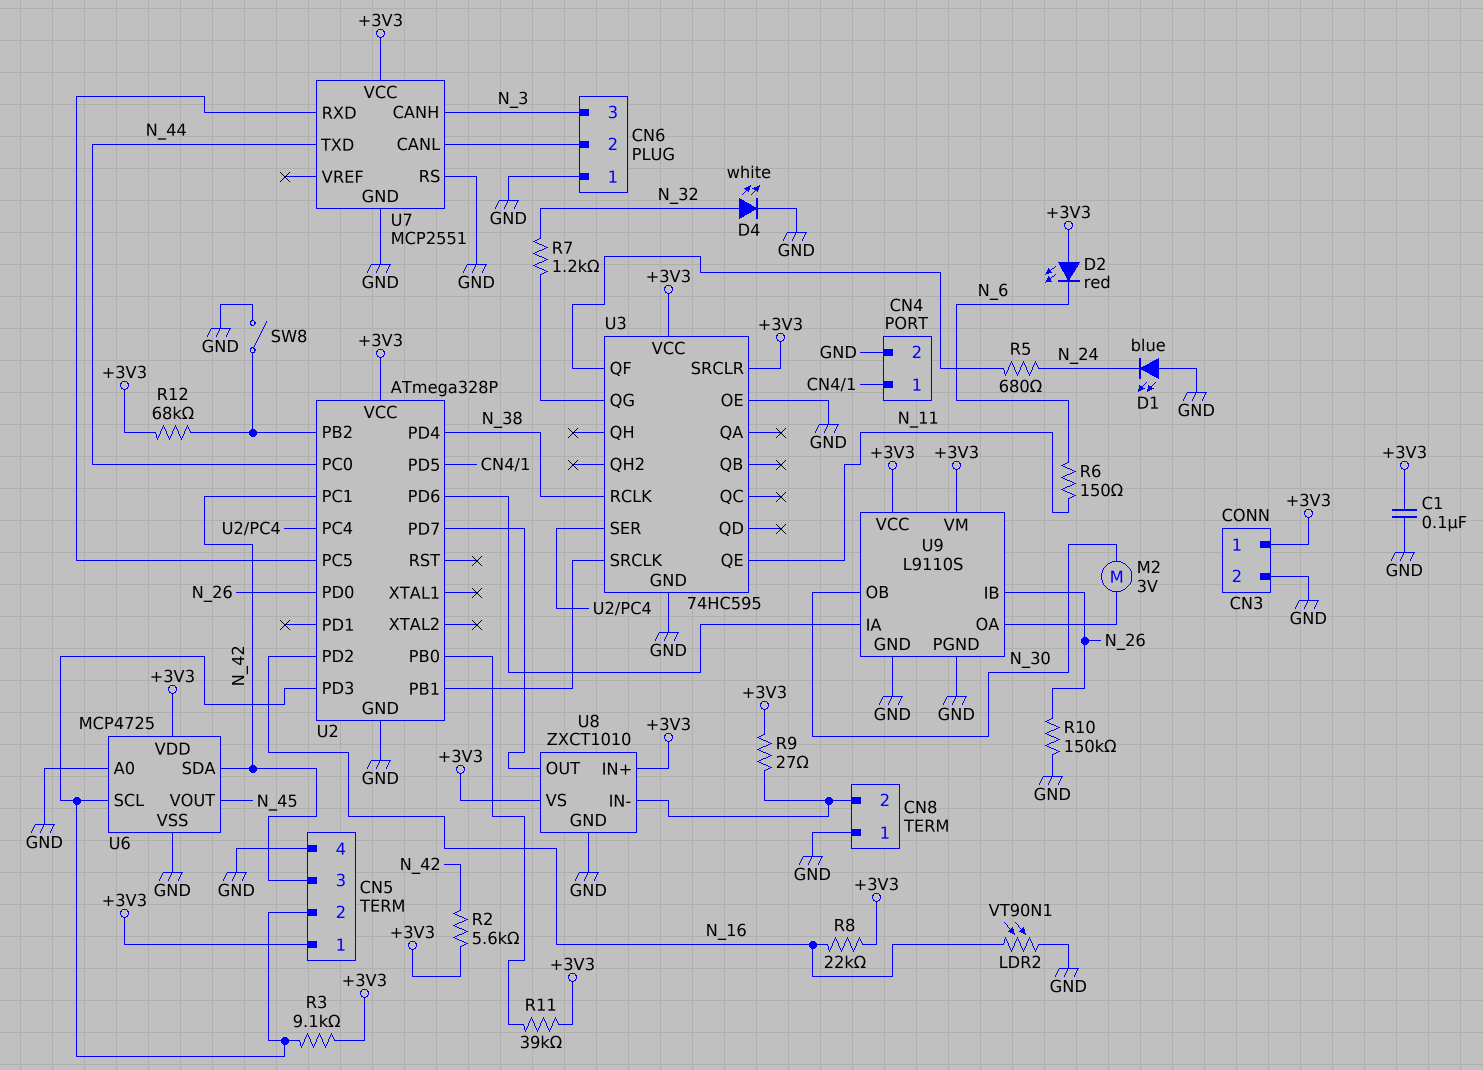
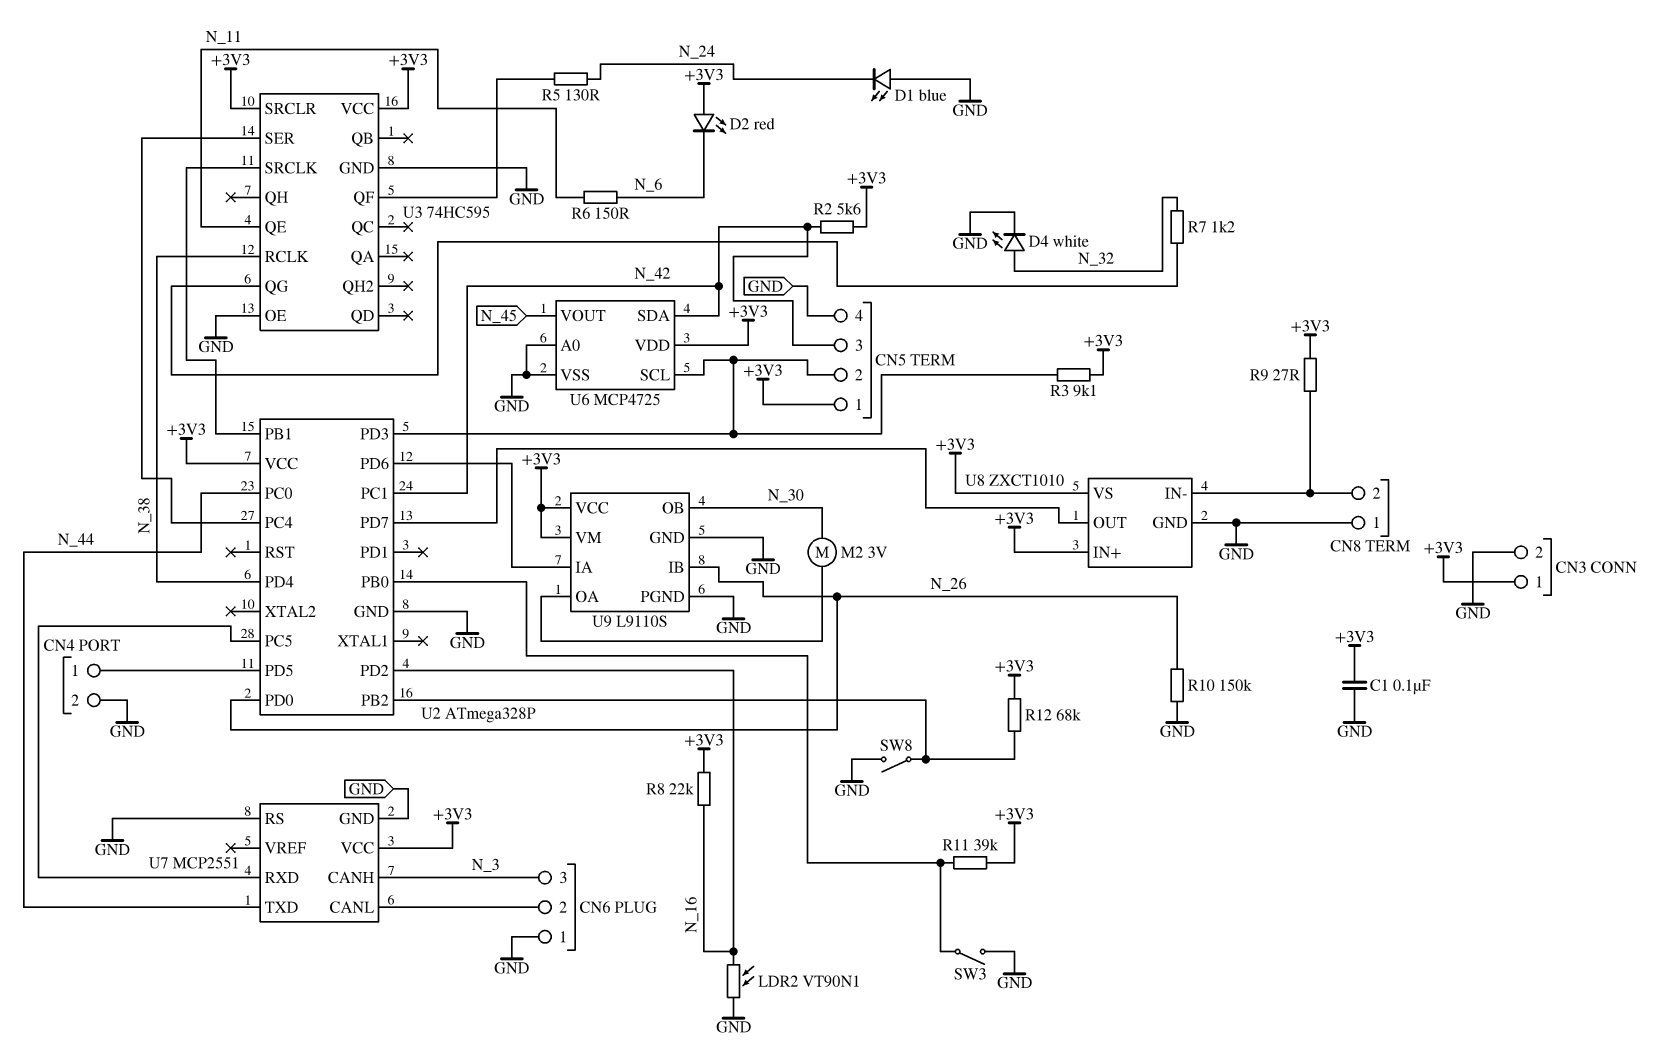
R5: 680 (N_24, U3/QF) -> 130 (N_24, U3/QF)
SW3: none -> switch (GND, U2/PB0)

